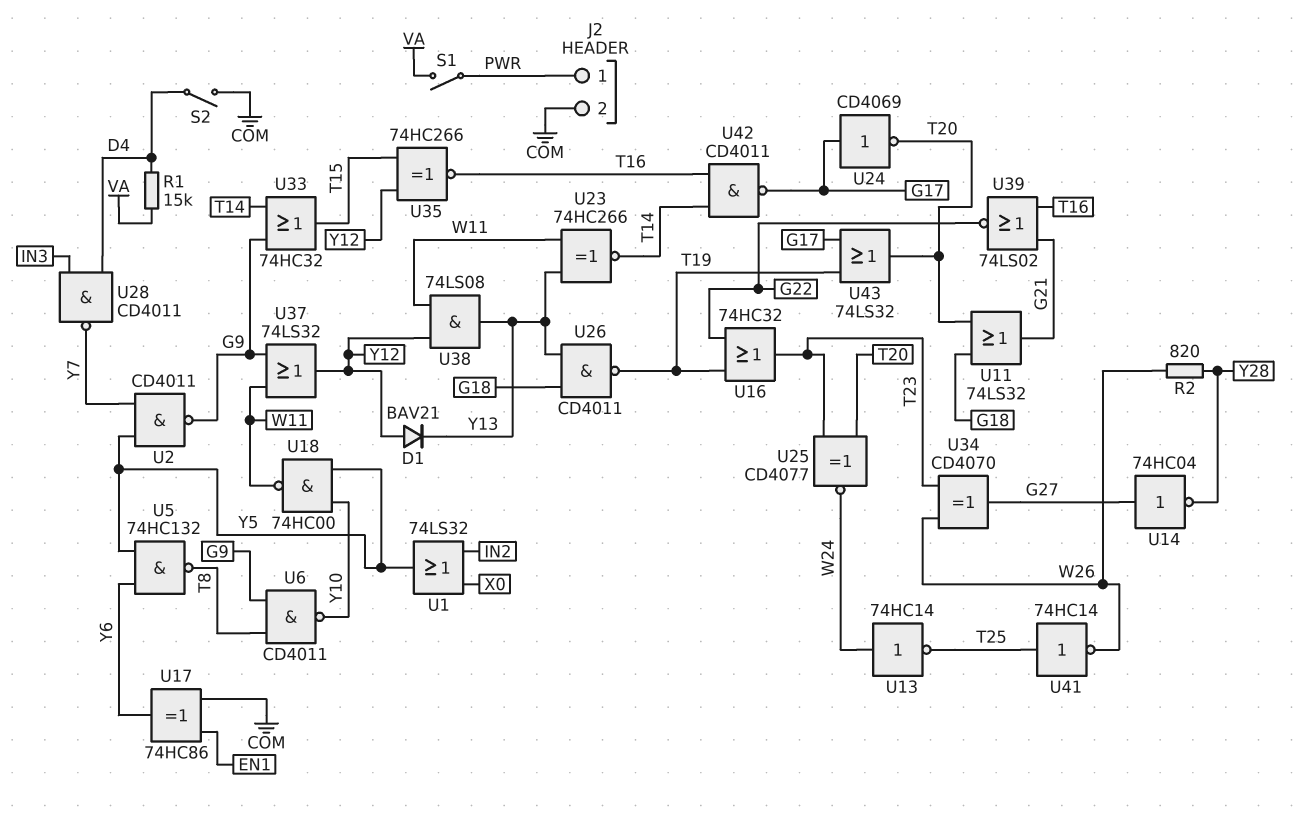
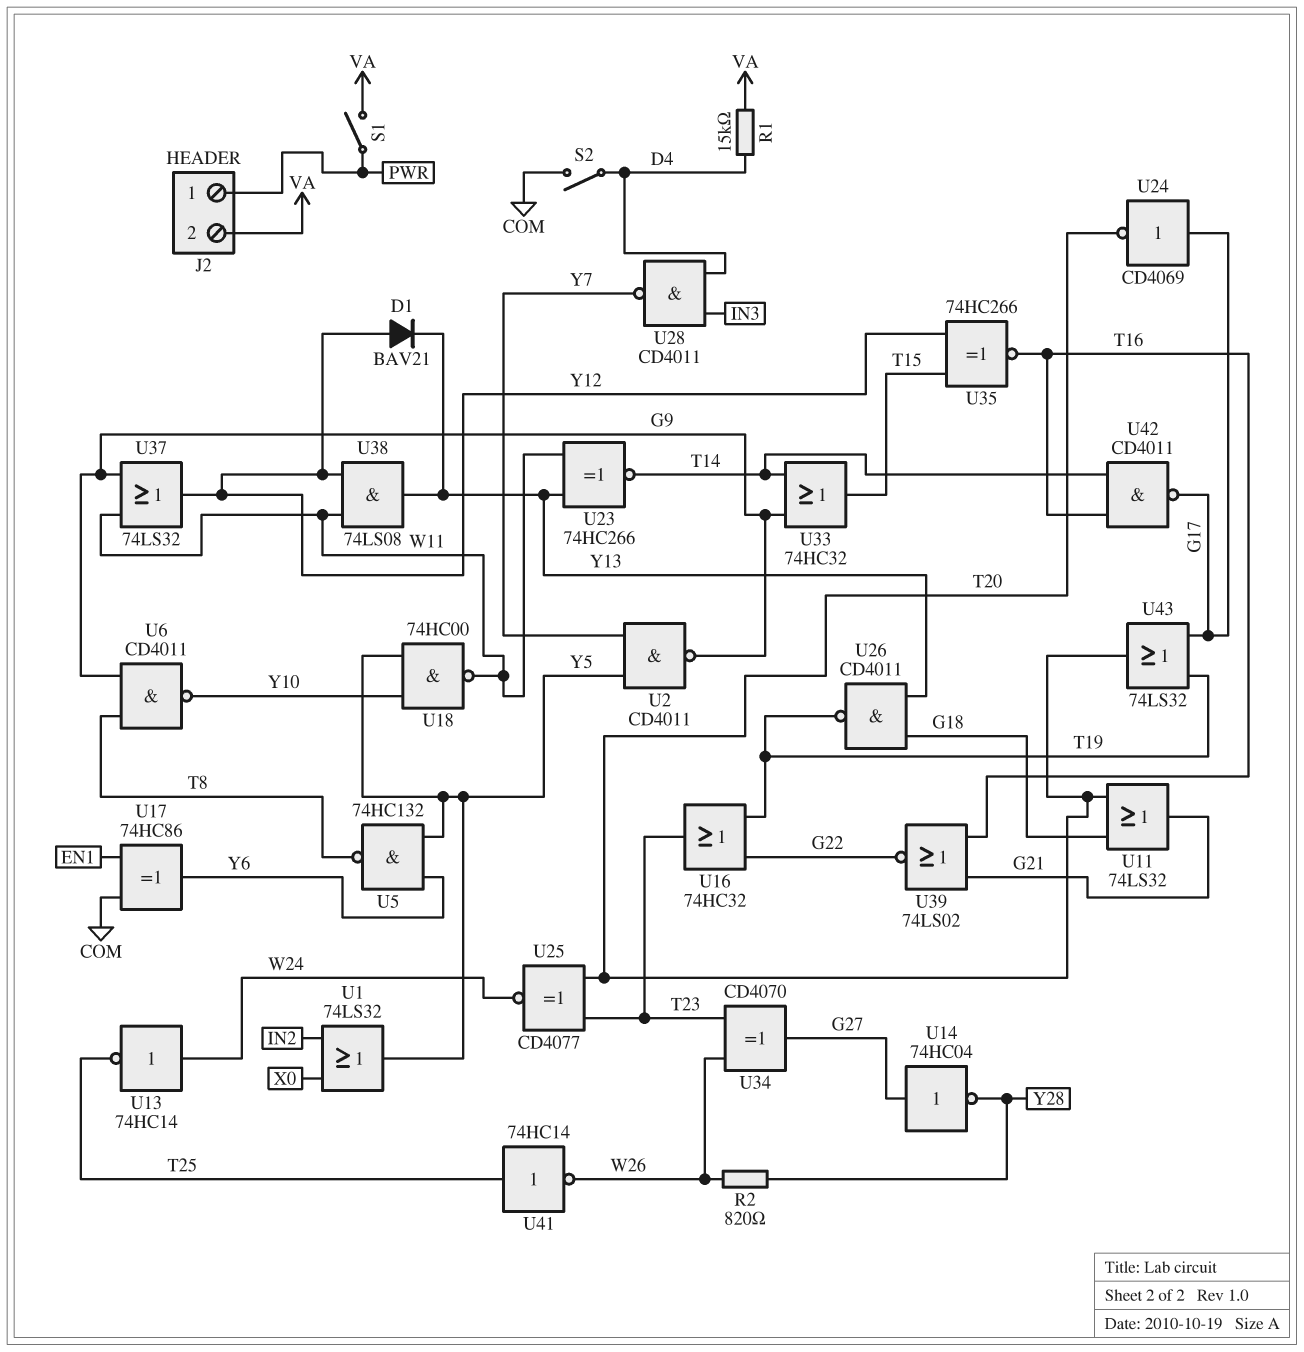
J2 pin 2: COM -> VA

